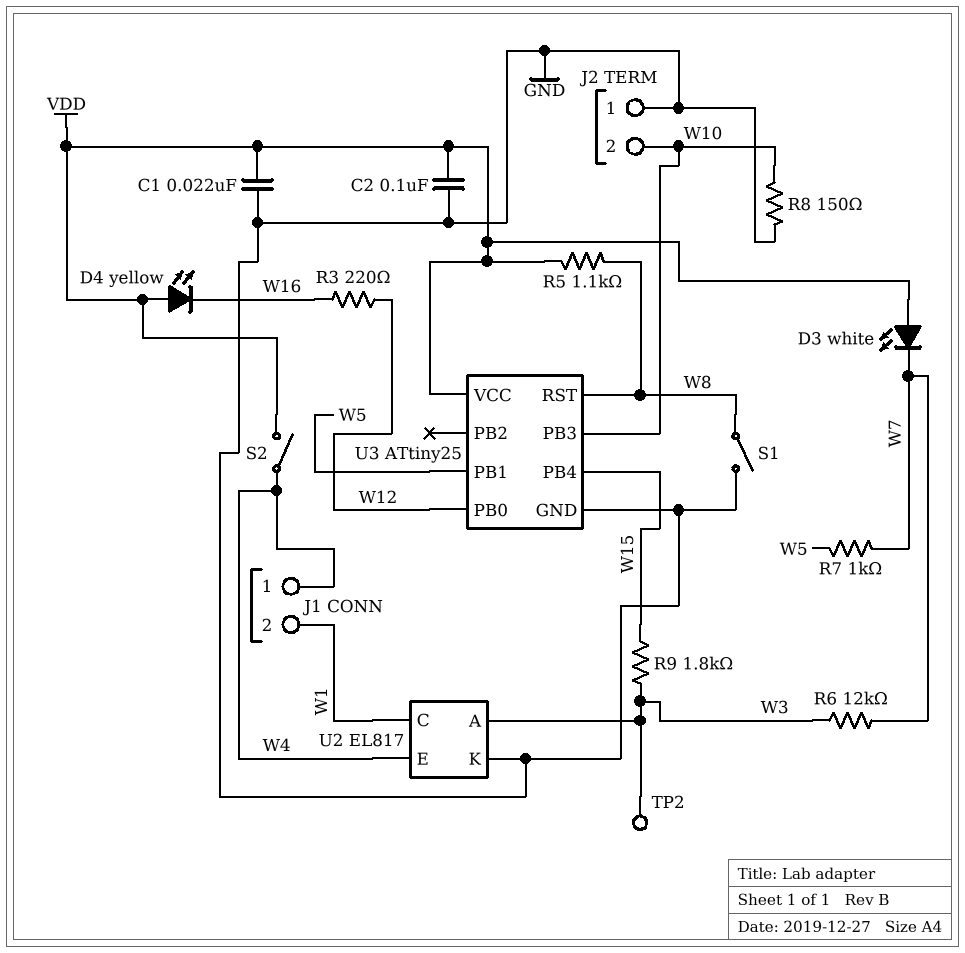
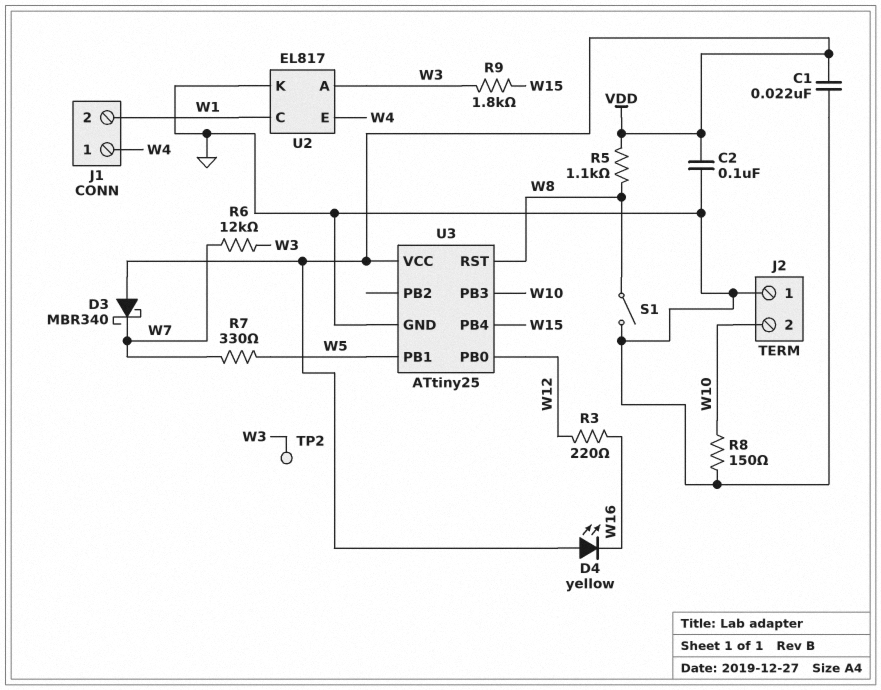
D3: LED white (A VDD, K W7) -> schottky MBR340 (A VDD, K W7)
R7: 1k (W5, W7) -> 330 (W5, W7)
S2: switch (VDD, W4) -> none

